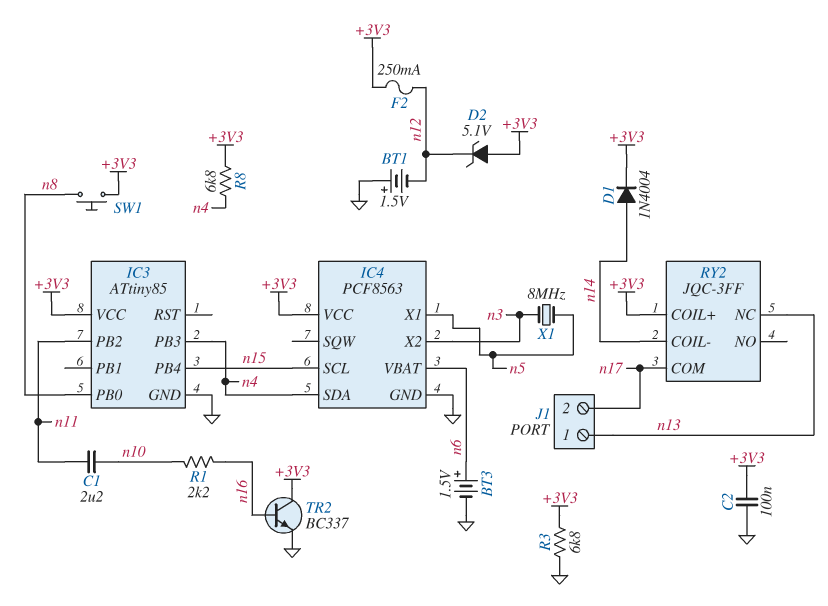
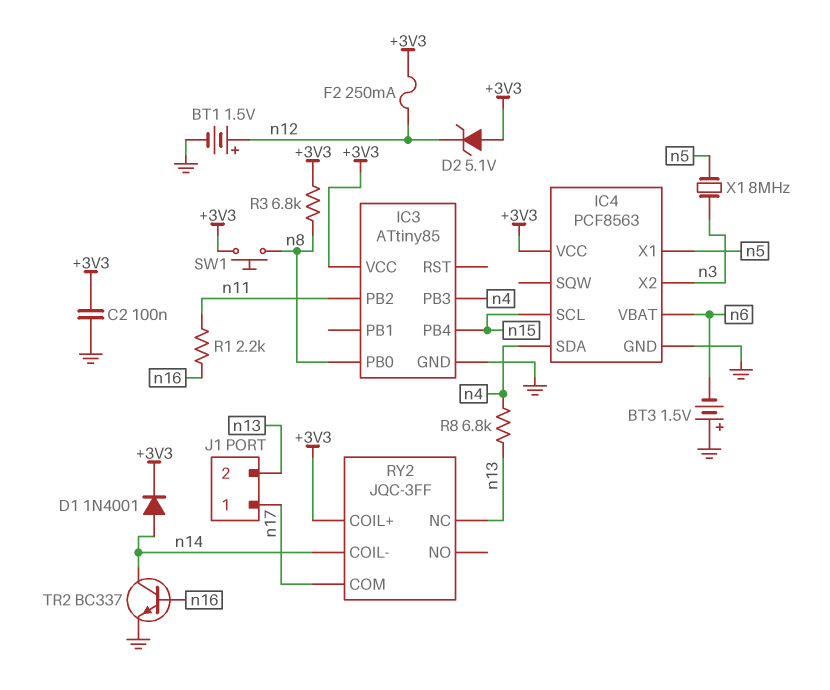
BT1: 1.5V (plus GND, minus n12) -> 1.5V (plus n12, minus GND)
BT3: 1.5V (plus n6, minus GND) -> 1.5V (plus GND, minus n6)
C1: 2.2uF (n10, n11) -> none
D1: diode 1N4004 (A n14, K +3V3) -> diode 1N4001 (A n14, K +3V3)
J1 pin 1: n13 -> n17
J1 pin 2: n17 -> n13
R1: 2.2k (n10, n16) -> 2.2k (n11, n16)
R3: 6.8k (+3V3, GND) -> 6.8k (+3V3, n8)
R8: 6.8k (+3V3, n4) -> 6.8k (n4, n13)
TR2: NPN BC337 (B n16, C +3V3, E GND) -> NPN BC337 (B n16, C n14, E GND)

